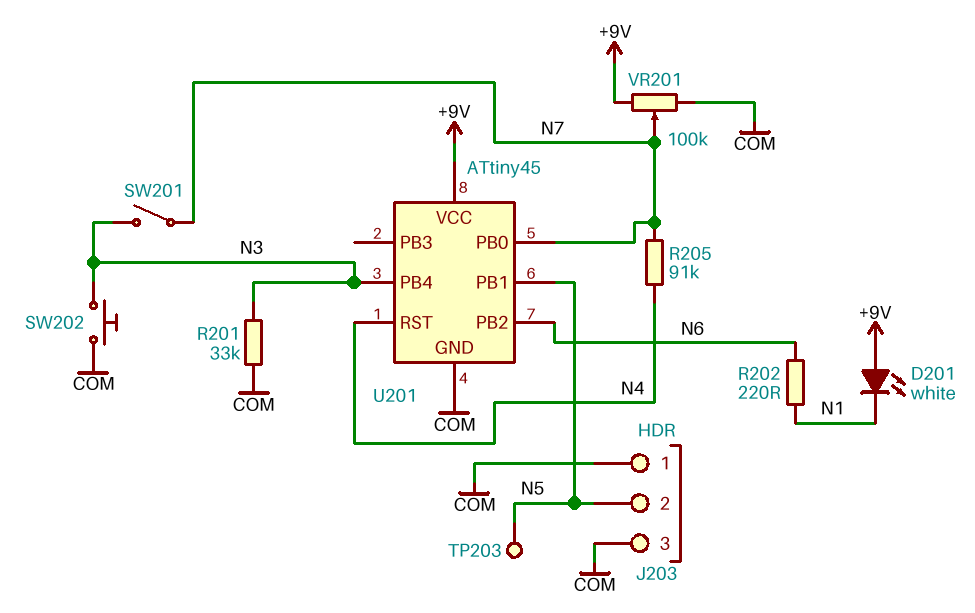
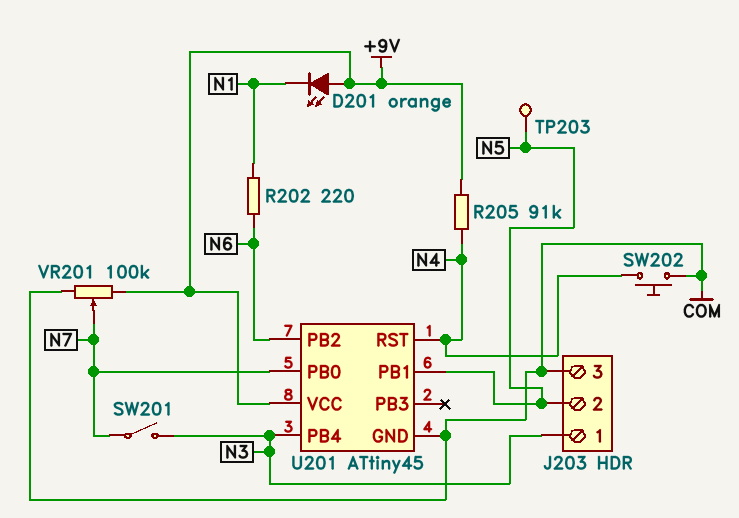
D201: LED white (A +9V, K N1) -> LED orange (A +9V, K N1)
J203 pin 1: COM -> N3
R201: 33k (COM, N3) -> none
R205: 91k (N4, N7) -> 91k (+9V, N4)
SW202: button (COM, N3) -> button (COM, N4)

